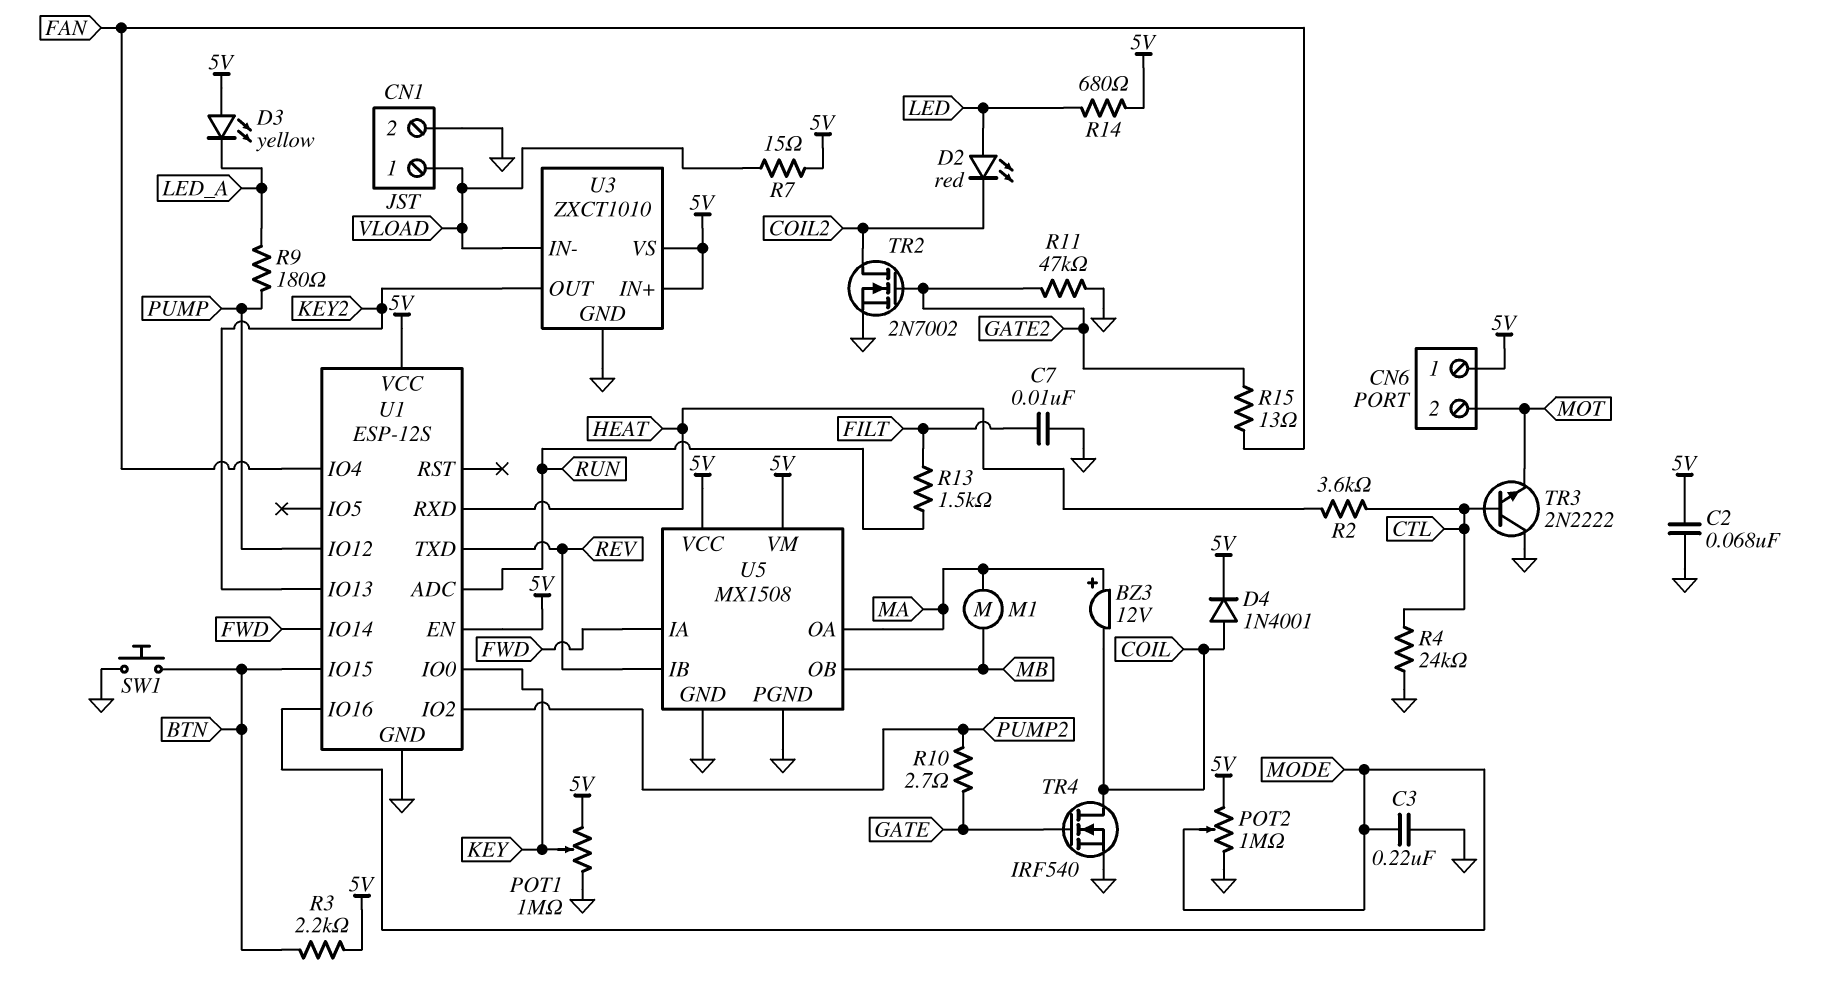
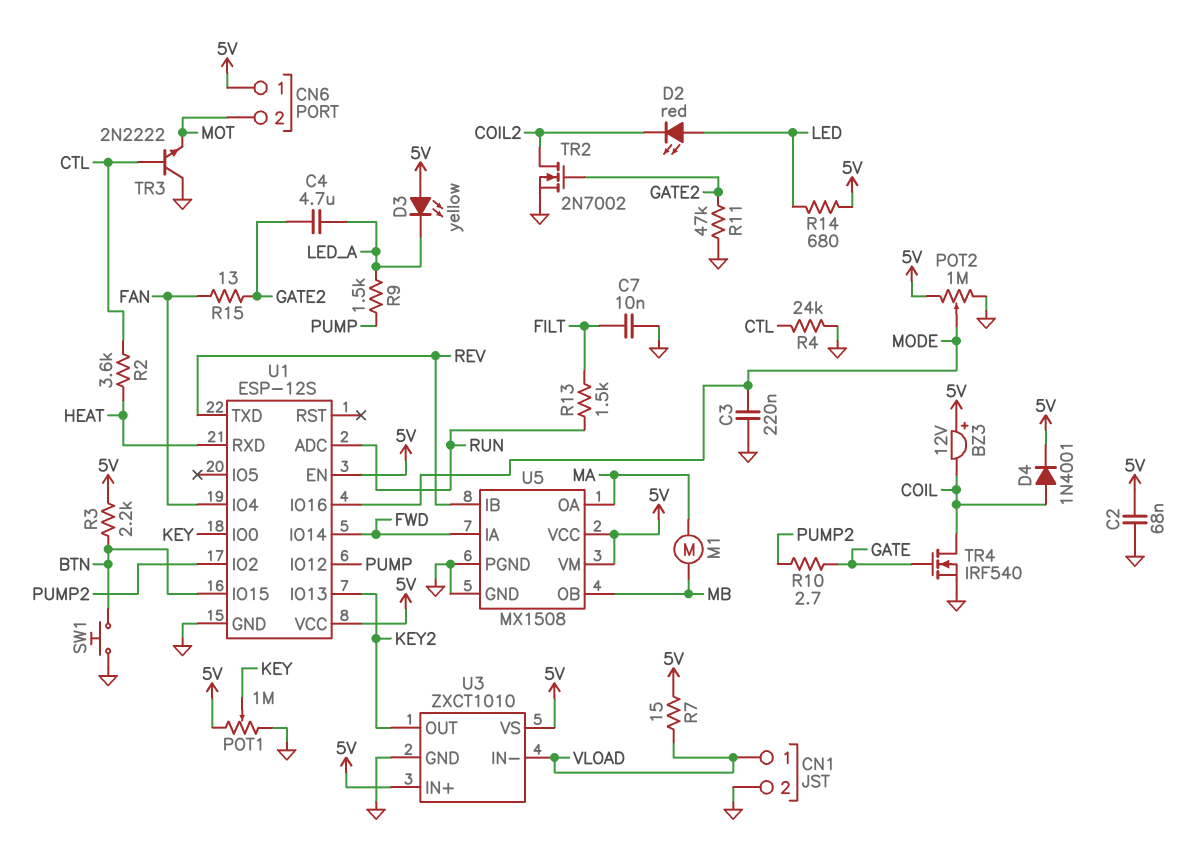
BZ3: buzzer 12V (plus MA, minus COIL) -> buzzer 12V (plus 5V, minus COIL)
C4: none -> 4.7uF (GATE2, LED_A)
R9: 180 (LED_A, PUMP) -> 1.5k (LED_A, PUMP)

